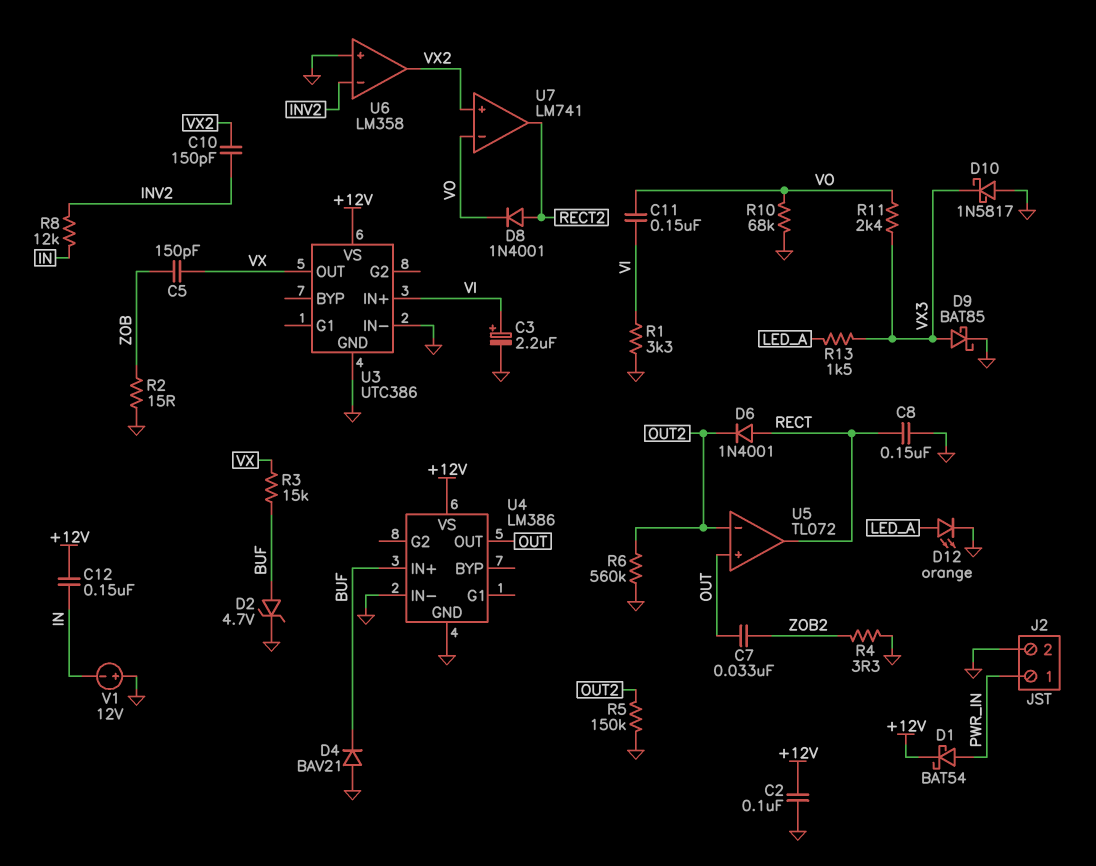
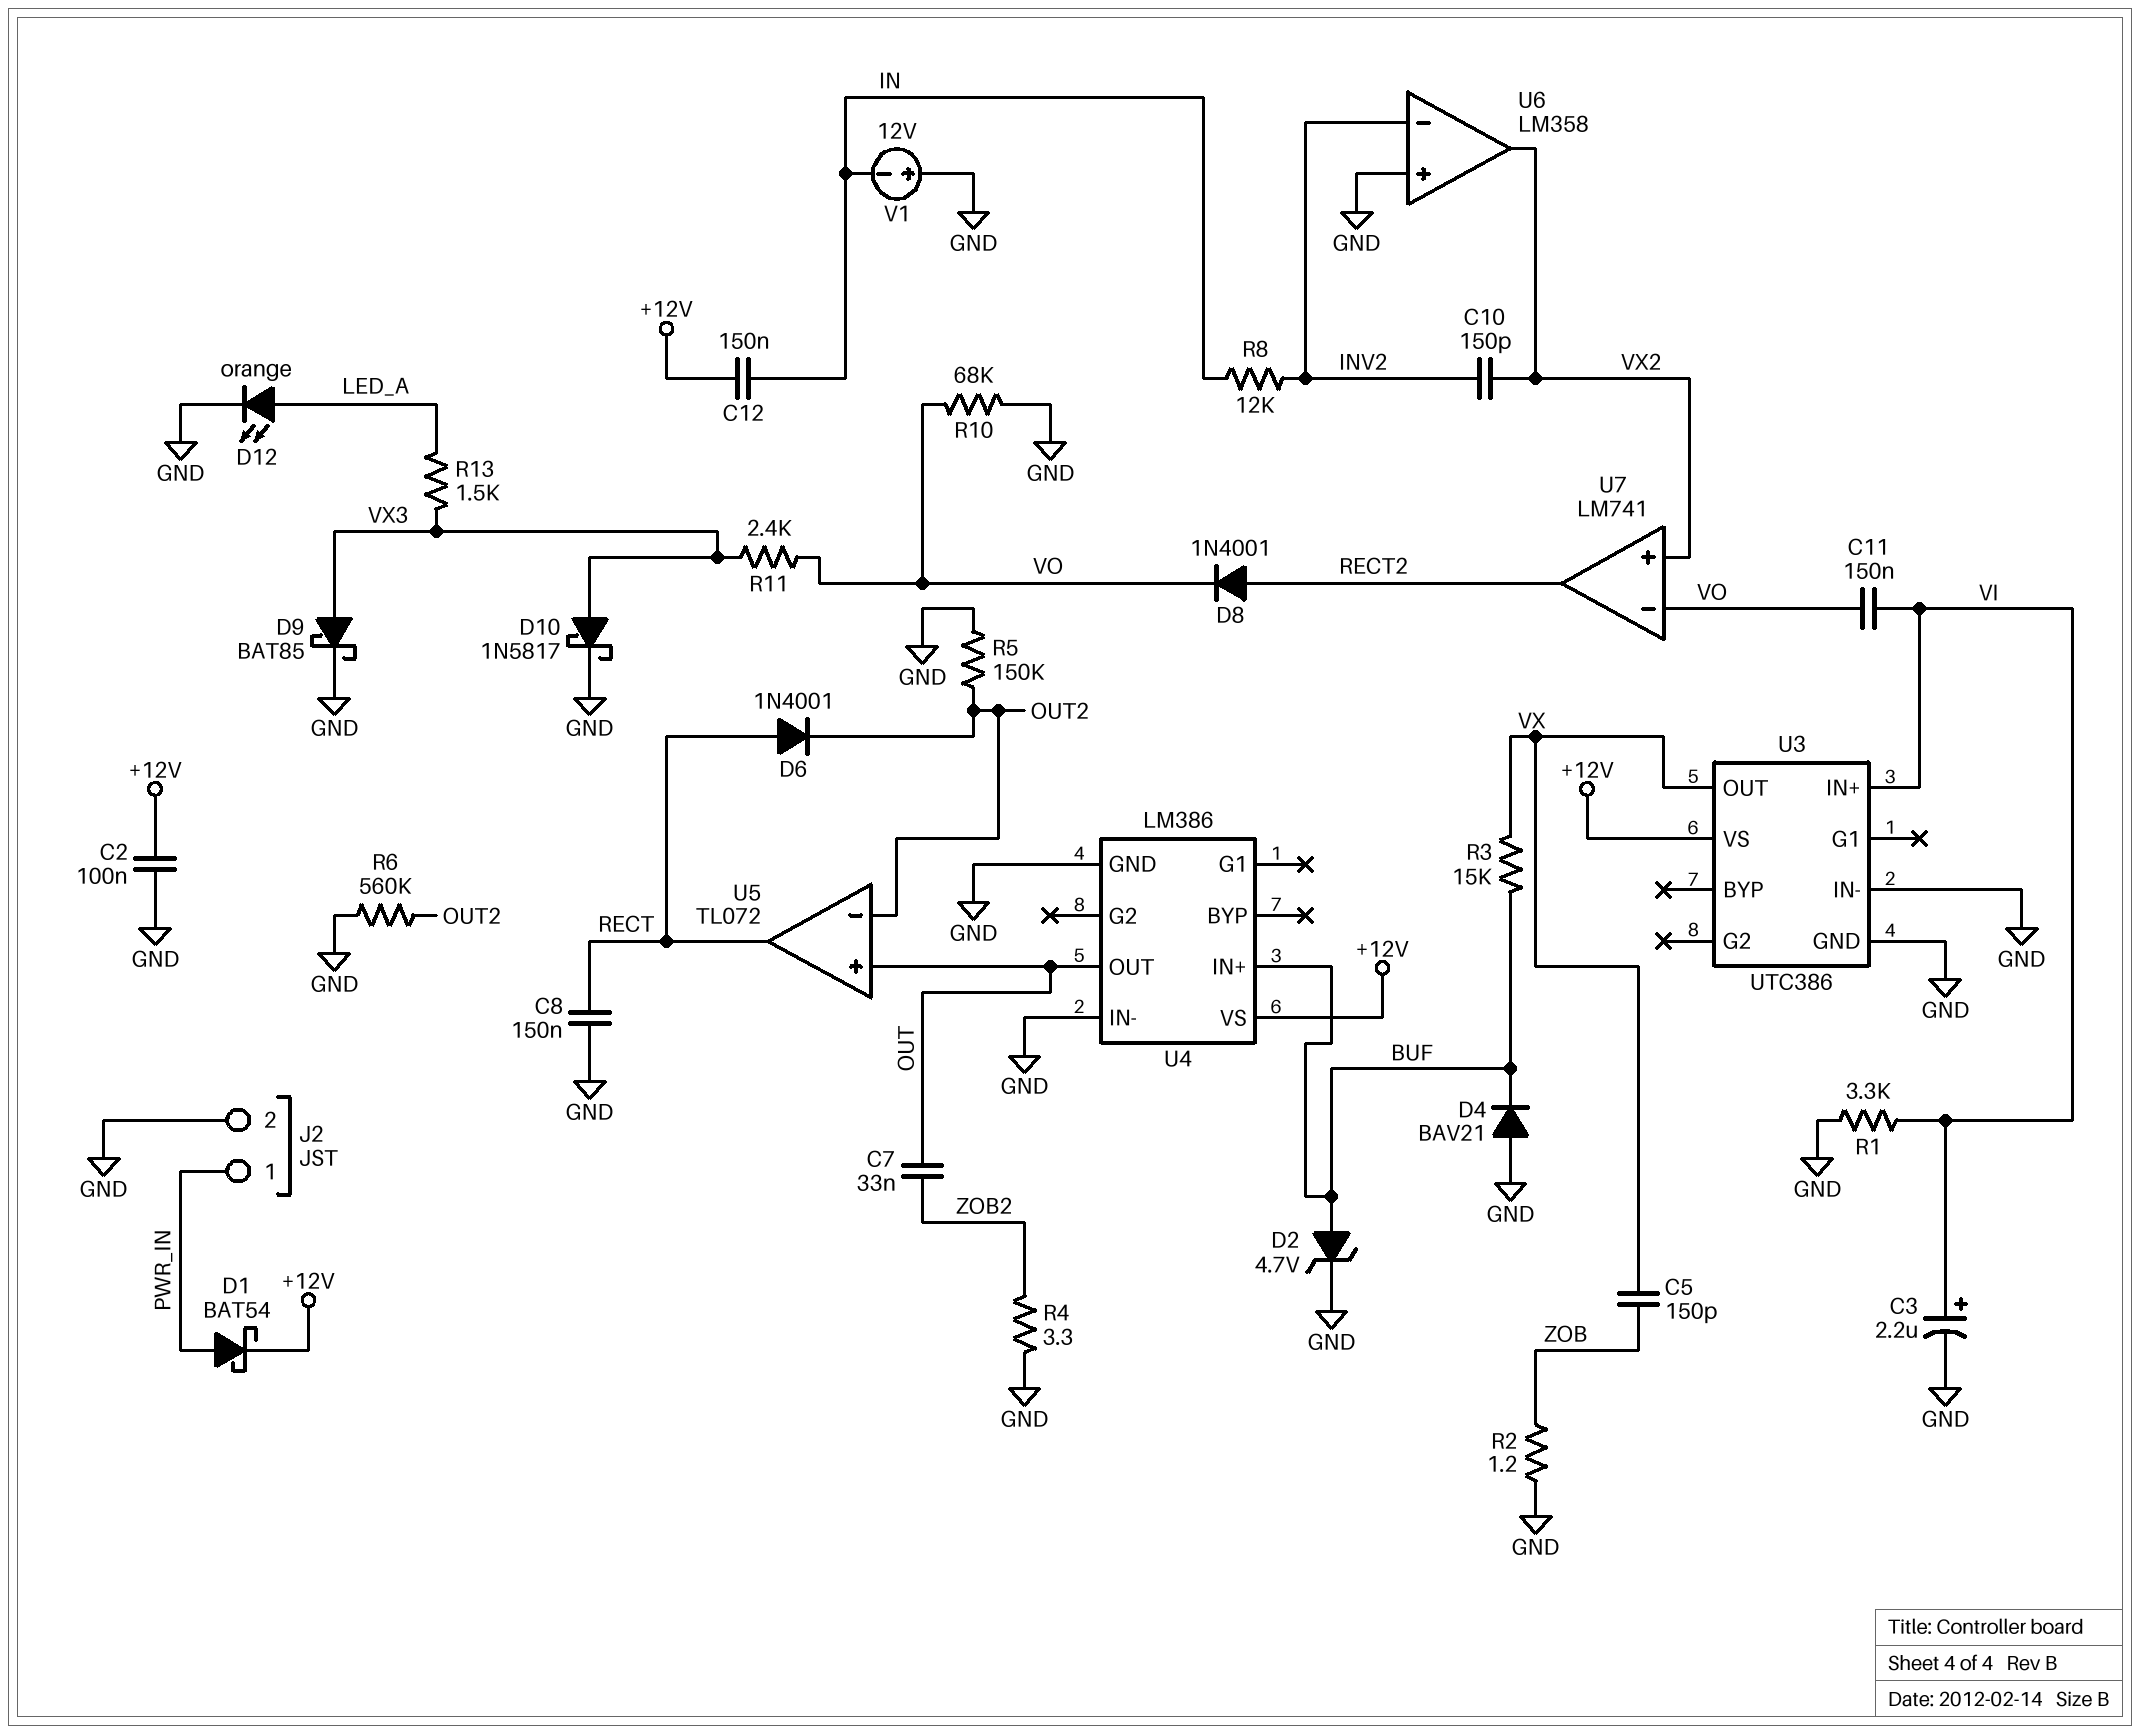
D10: schottky 1N5817 (A GND, K VX3) -> schottky 1N5817 (A VX3, K GND)
R2: 15 (GND, ZOB) -> 1.2 (GND, ZOB)

